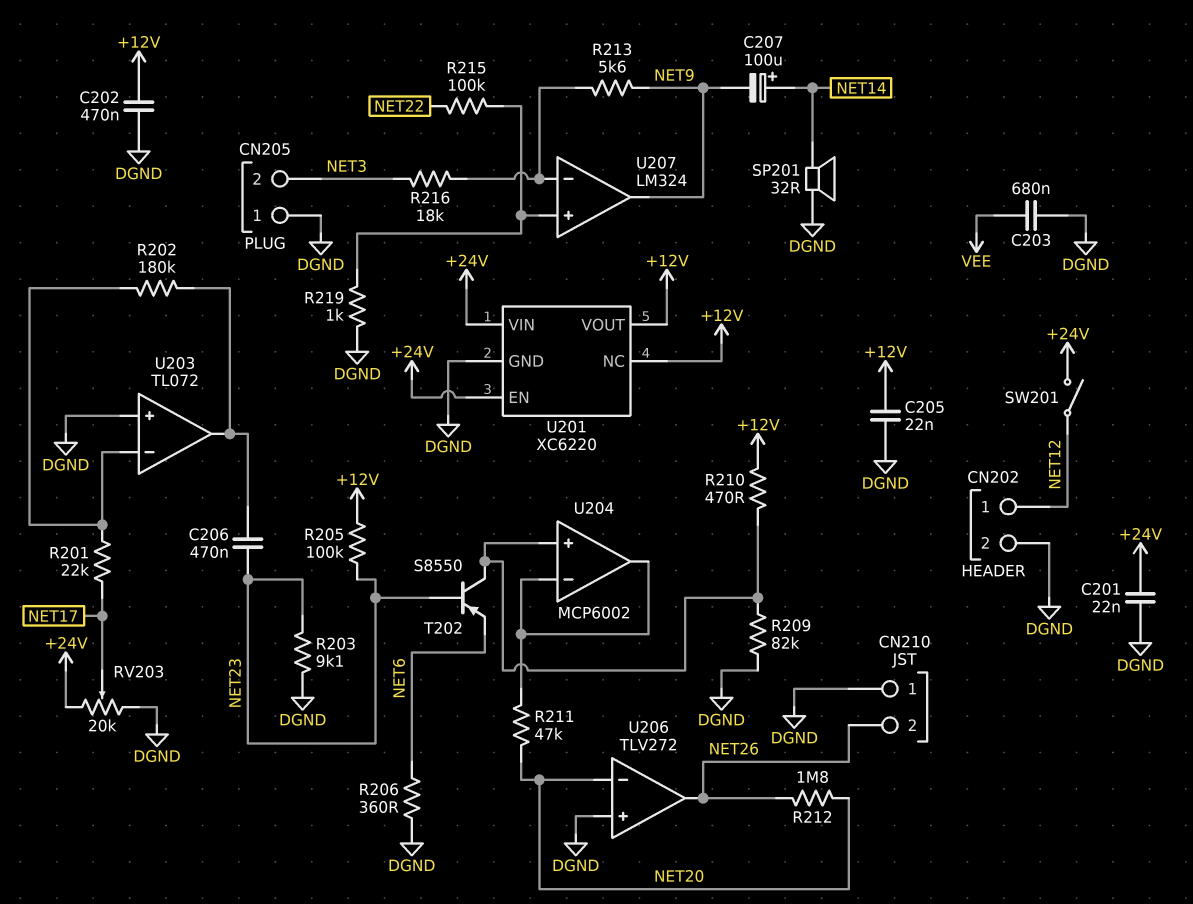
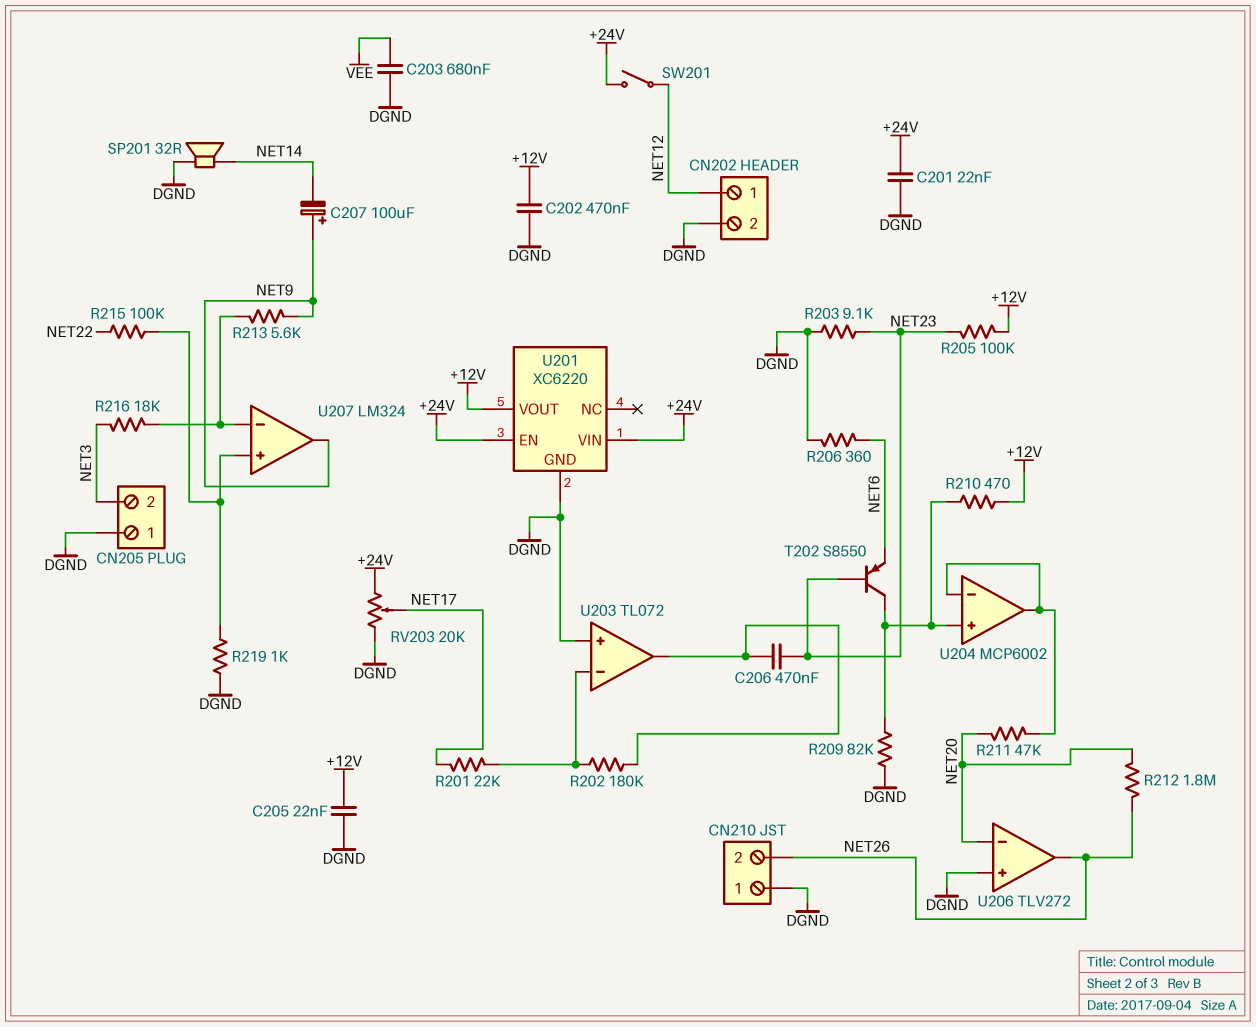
C207: 100uF (plus NET14, minus NET9) -> 100uF (plus NET9, minus NET14)
U201 pin NC: +12V -> none

